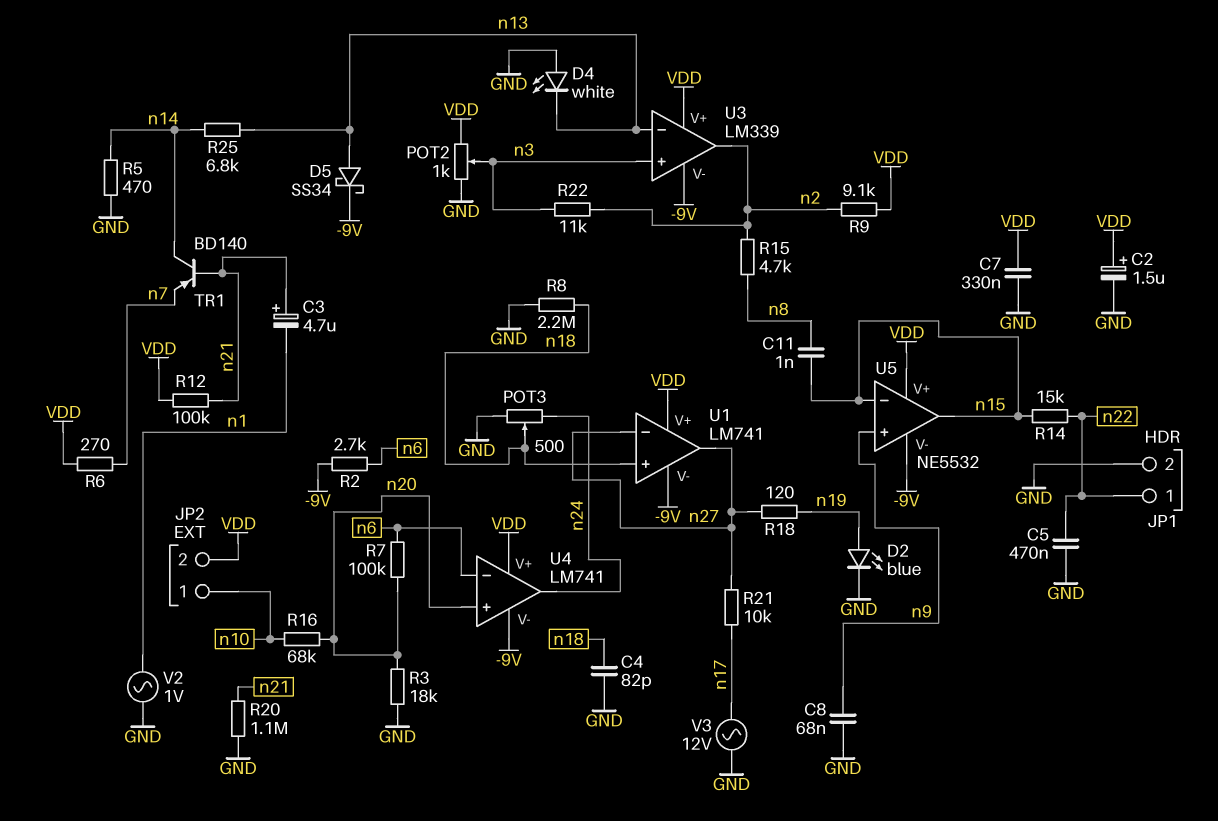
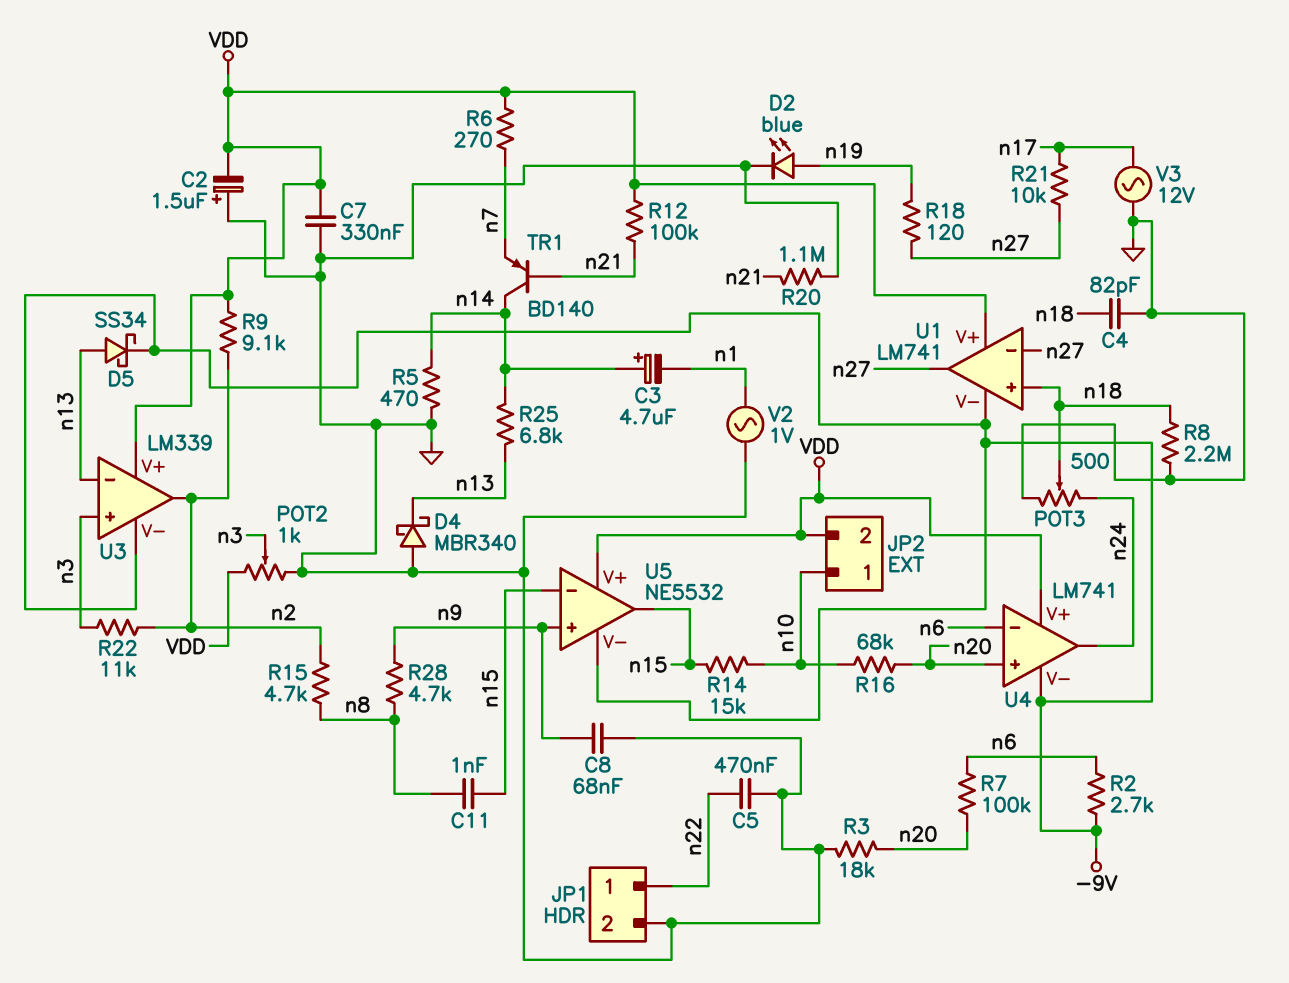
C2: 1.5uF (plus VDD, minus GND) -> 1.5uF (plus GND, minus VDD)
C3: 4.7uF (plus n21, minus n1) -> 4.7uF (plus n14, minus n1)
D4: LED white (A GND, K n13) -> schottky MBR340 (A GND, K n13)
R14: 15k (n15, n22) -> 15k (n10, n15)
R28: none -> 4.7k (n8, n9)

